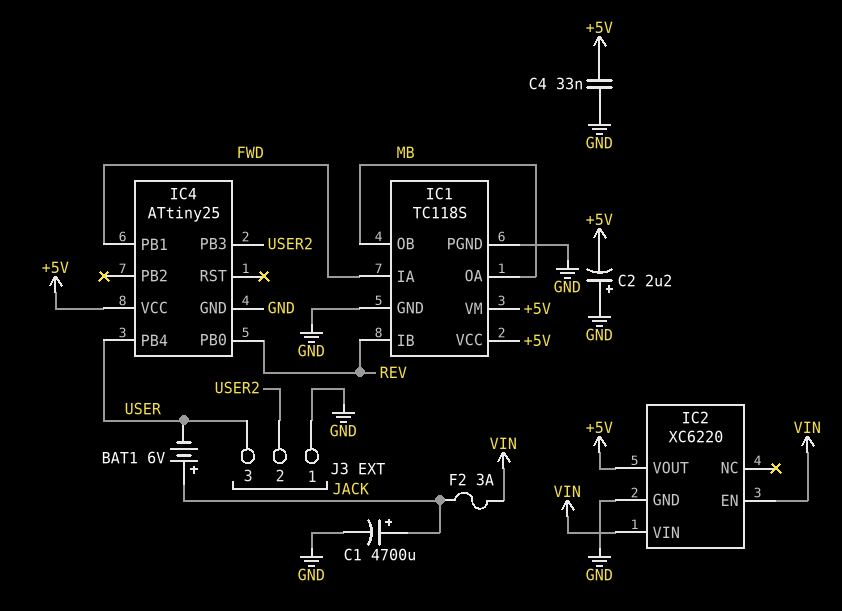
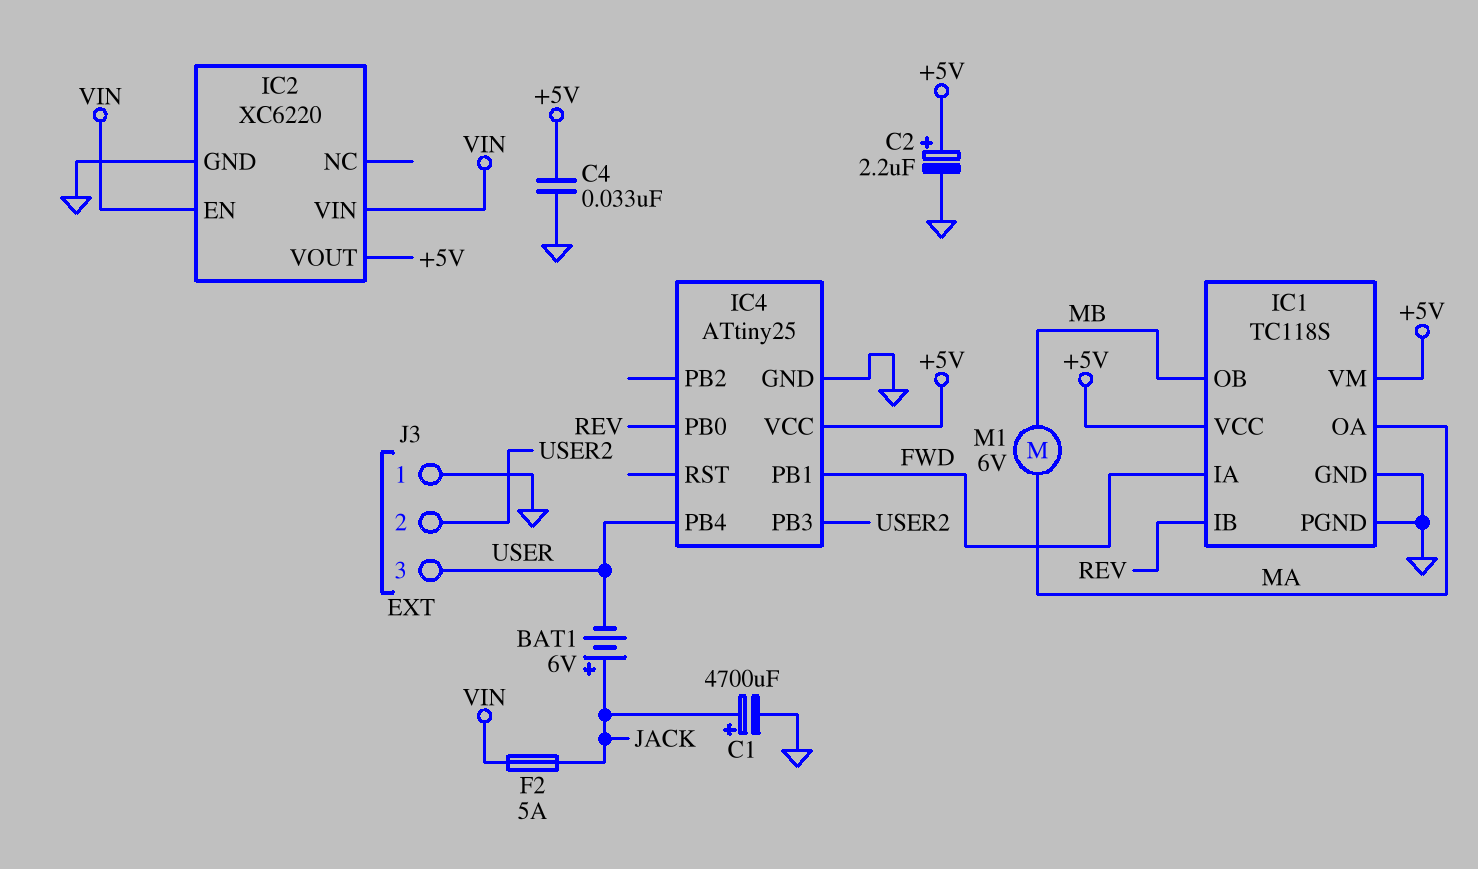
C2: 2.2uF (plus GND, minus +5V) -> 2.2uF (plus +5V, minus GND)
F2: 3A (JACK, VIN) -> 5A (JACK, VIN)
IC1 pin OA: MB -> MA
M1: none -> motor 6V (MA, MB)

